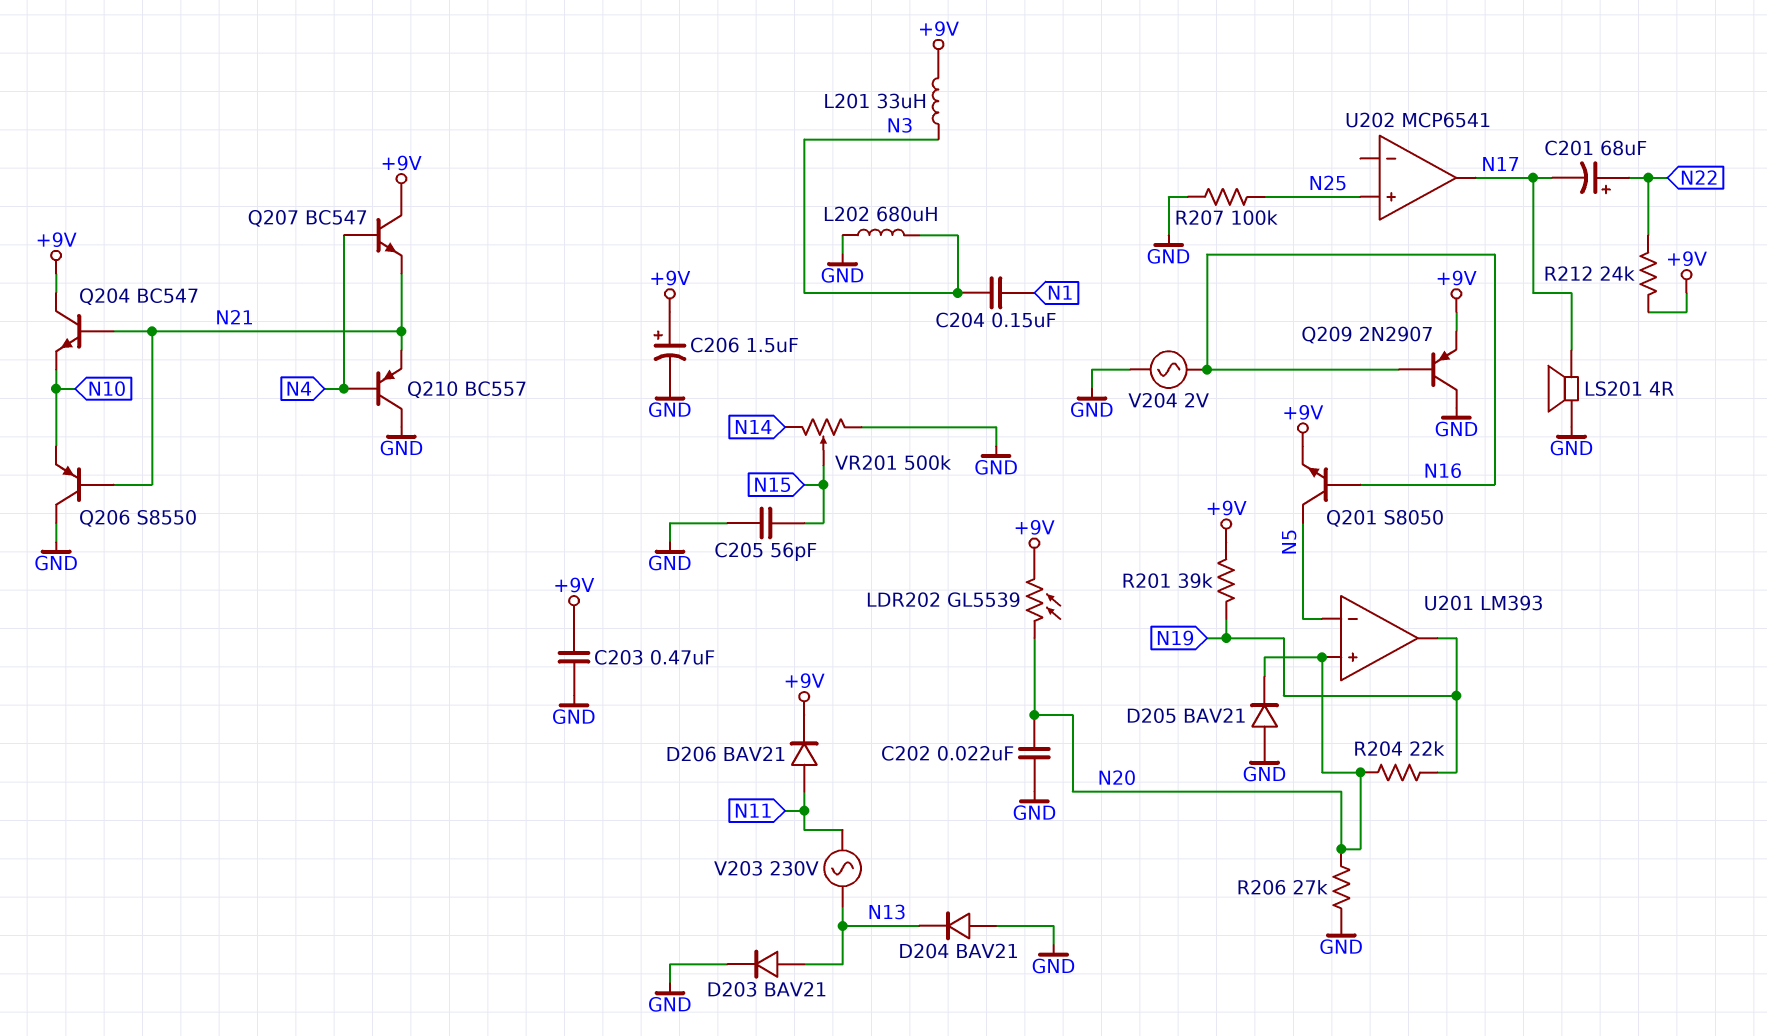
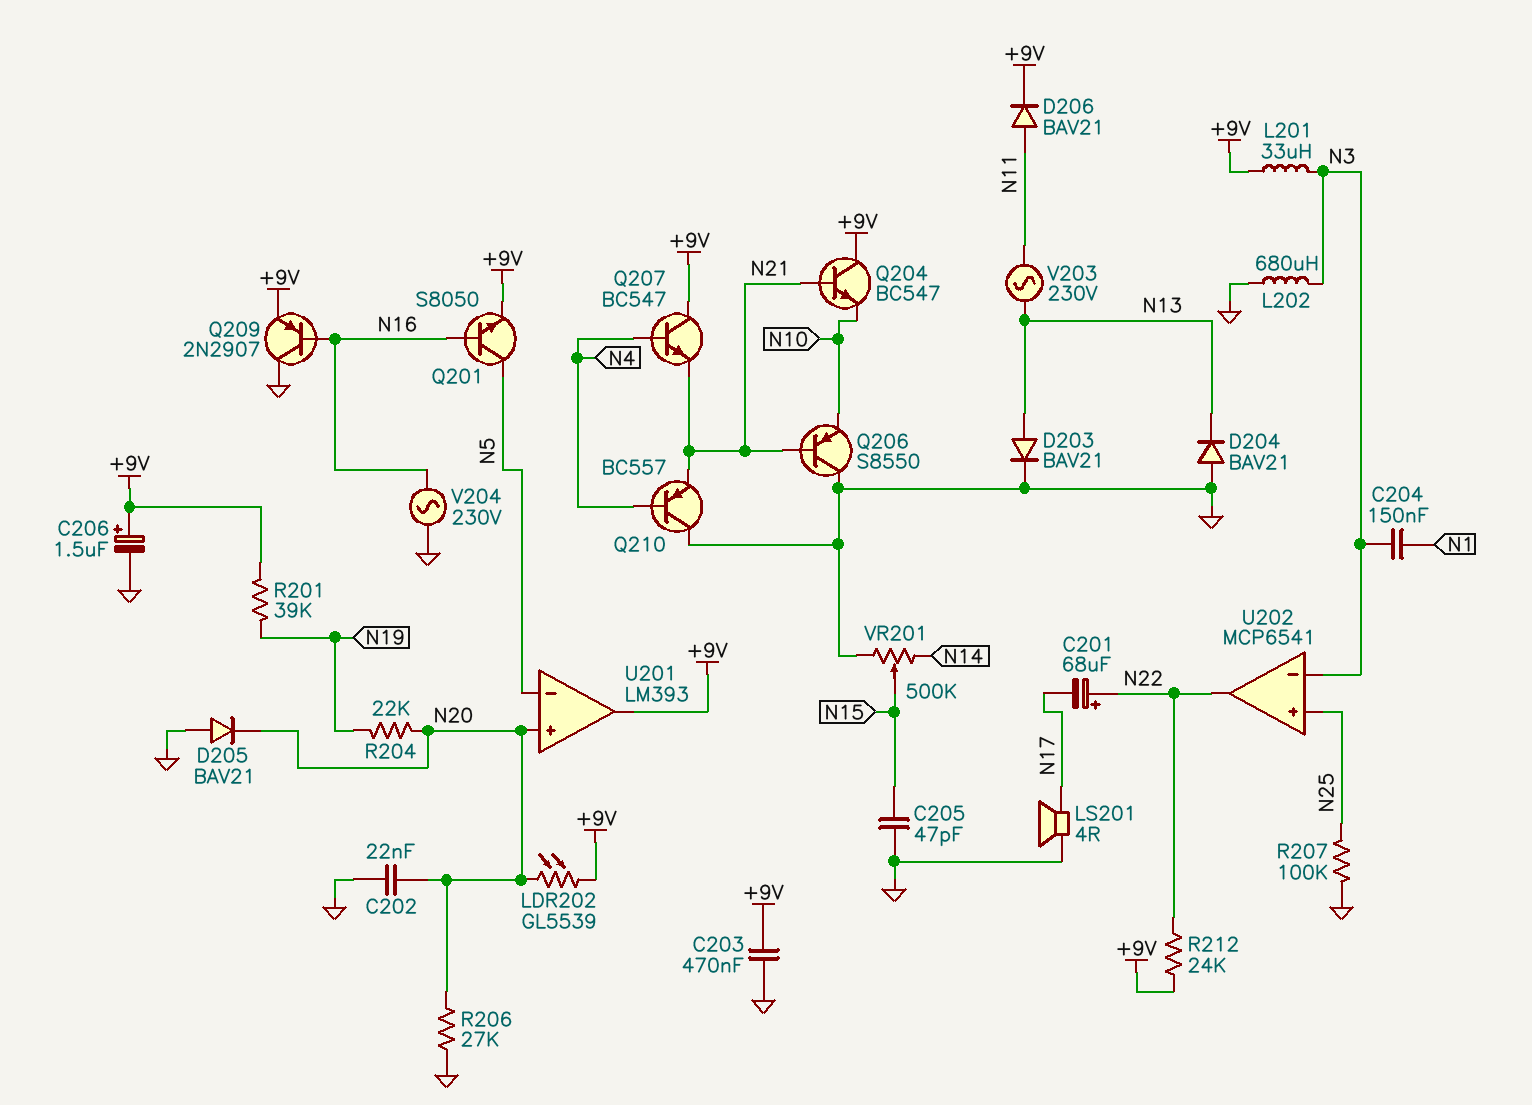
C205: 56pF (GND, N15) -> 47pF (GND, N15)
U201 pin out: N19 -> +9V
U202 pin in-: none -> N3
U202 pin out: N17 -> N22
V204: AC 2V (GND, N16) -> AC 230V (GND, N16)

